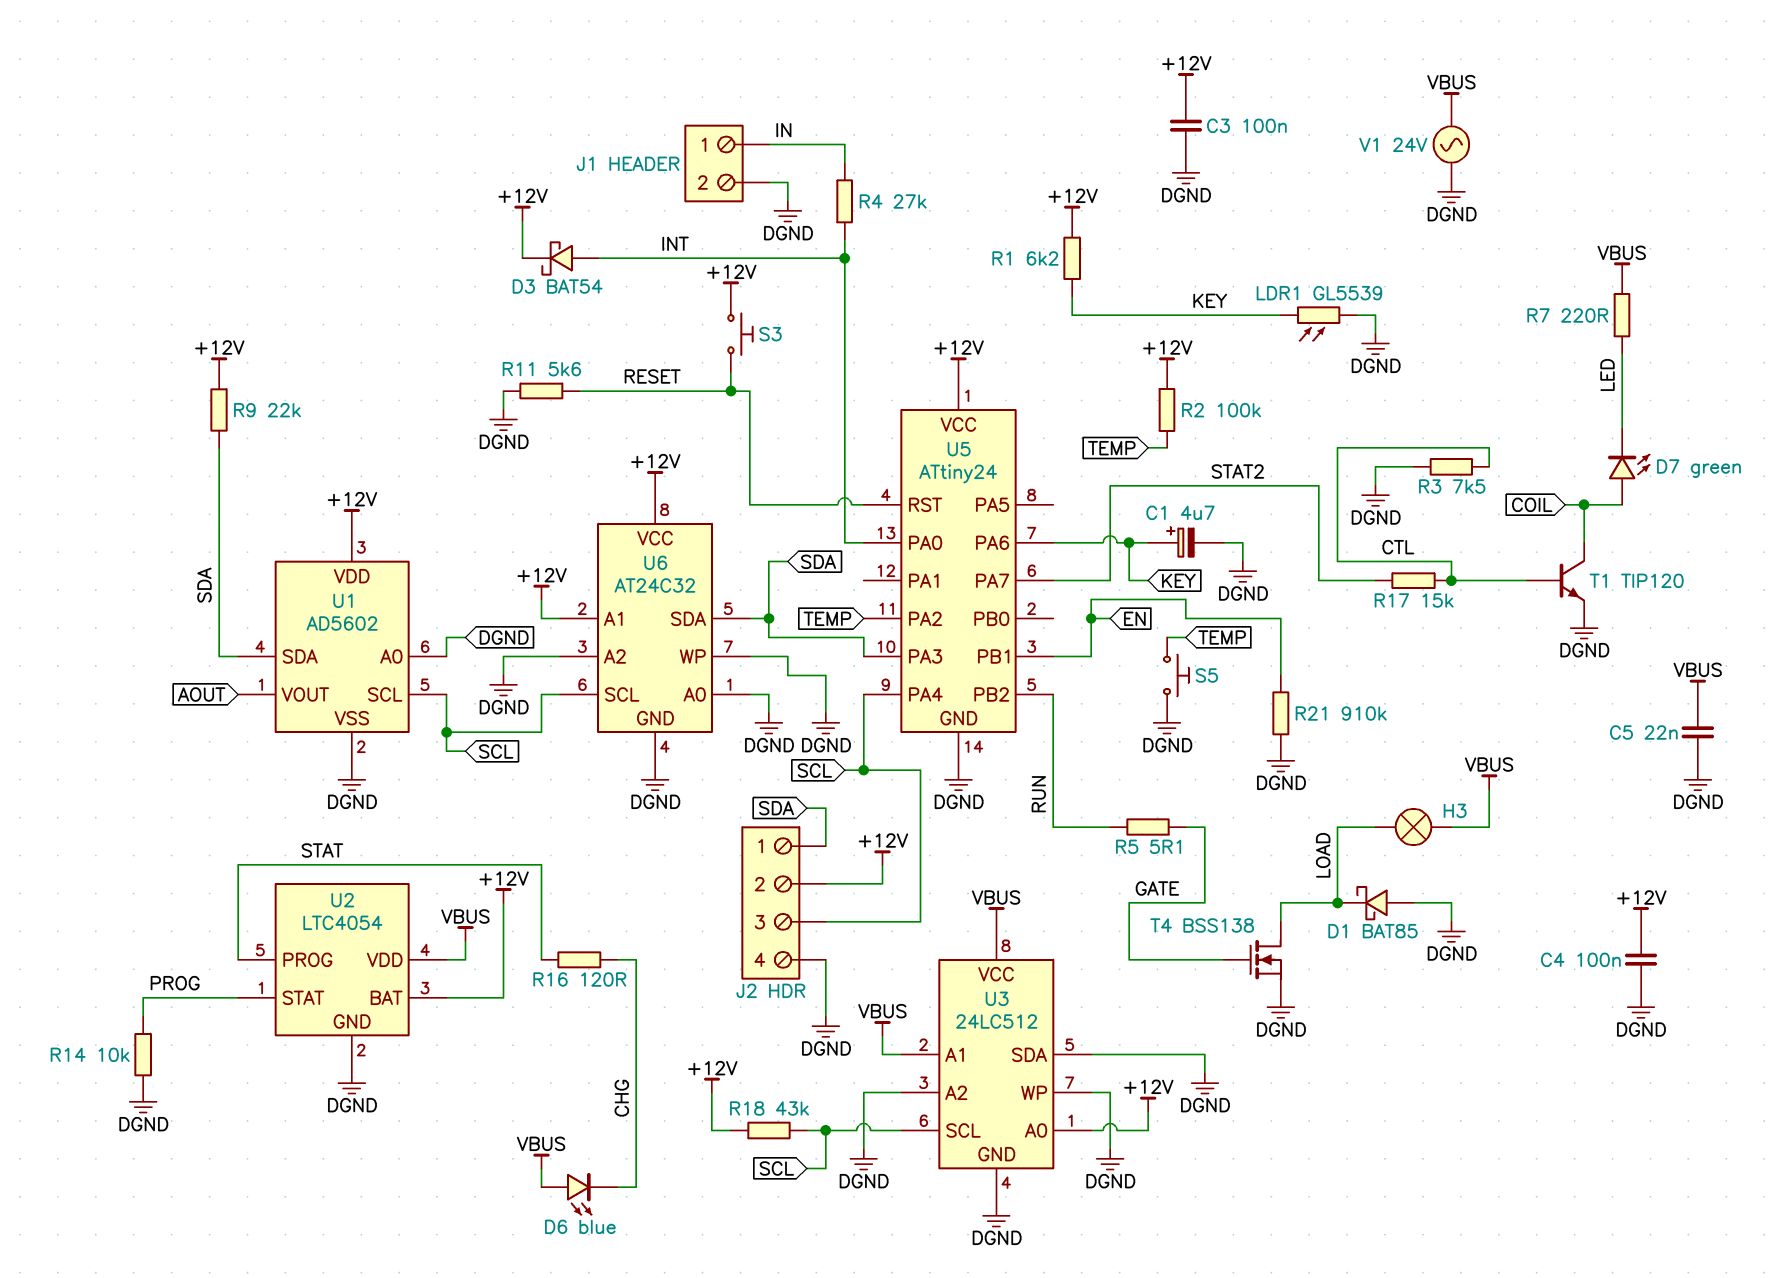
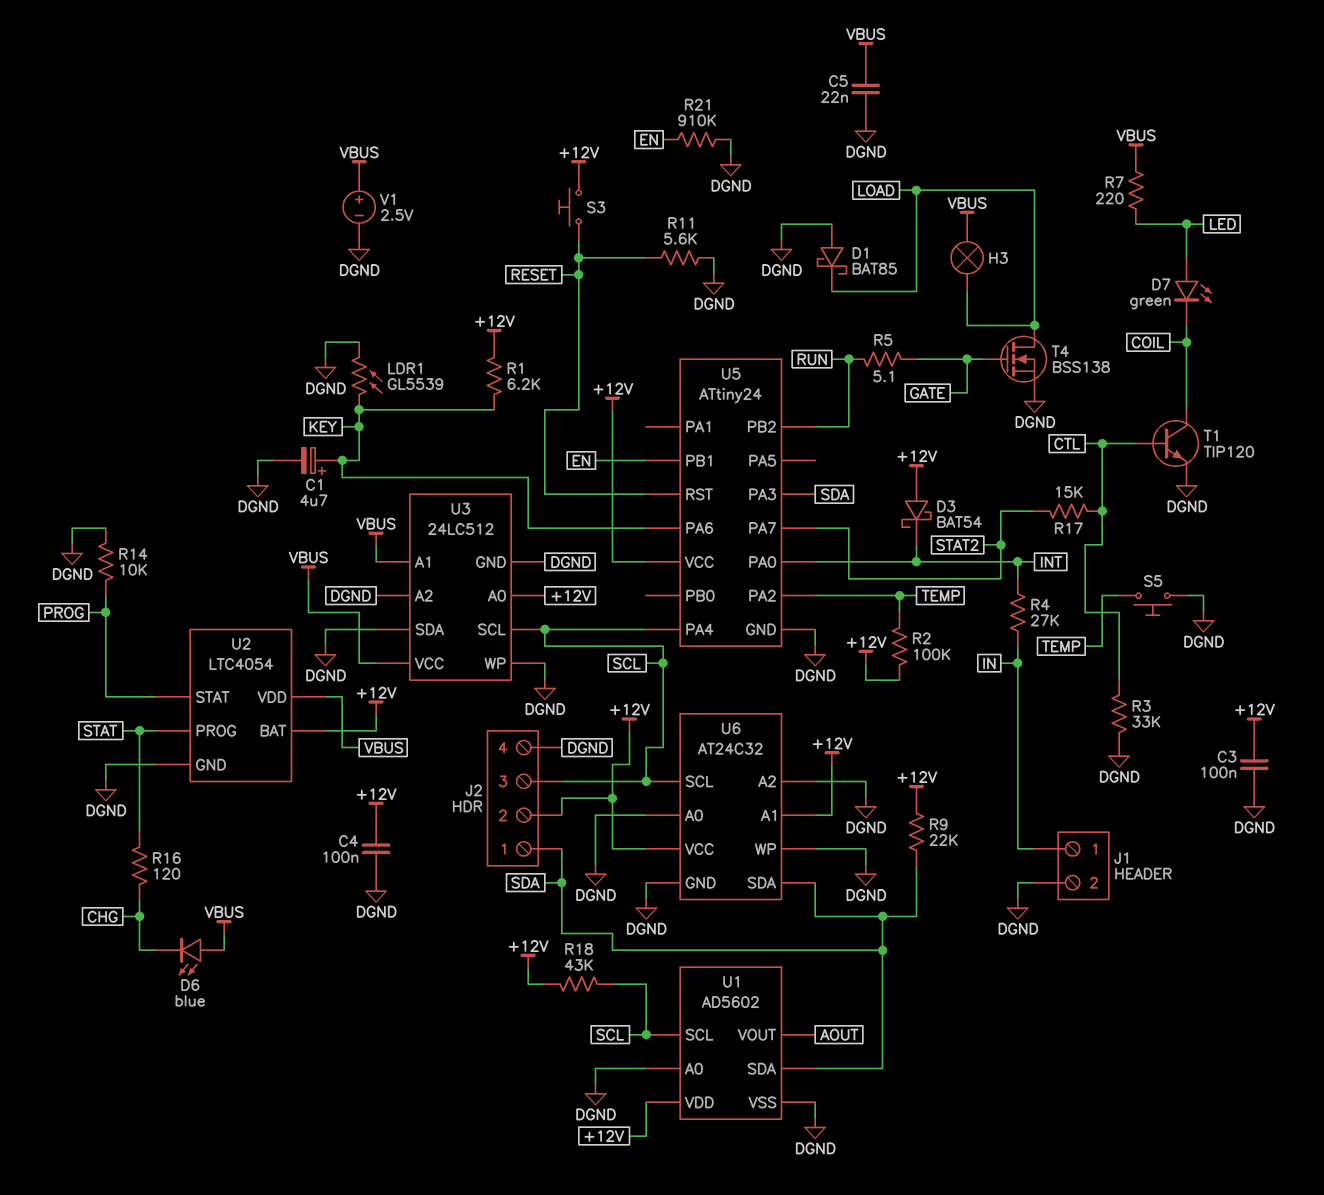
D3: schottky BAT54 (A INT, K +12V) -> schottky BAT54 (A +12V, K INT)
D7: LED green (A COIL, K LED) -> LED green (A LED, K COIL)
R3: 7.5k (CTL, DGND) -> 33k (CTL, DGND)
V1: AC 24V (DGND, VBUS) -> 2.5V (plus VBUS, minus DGND)

